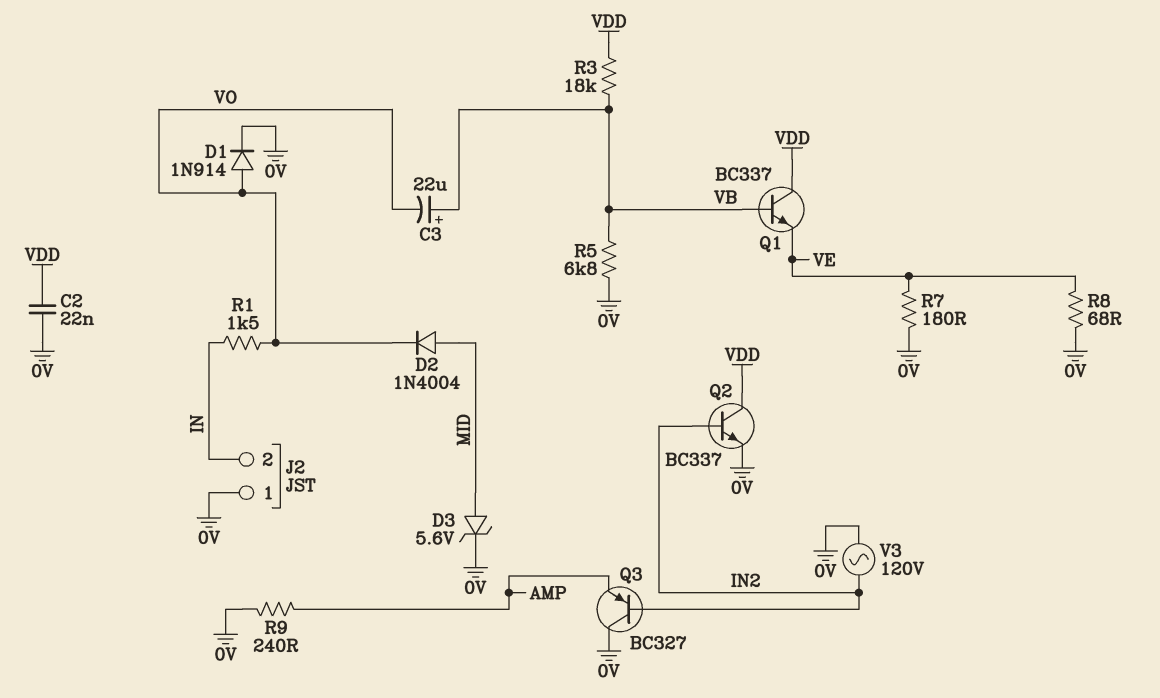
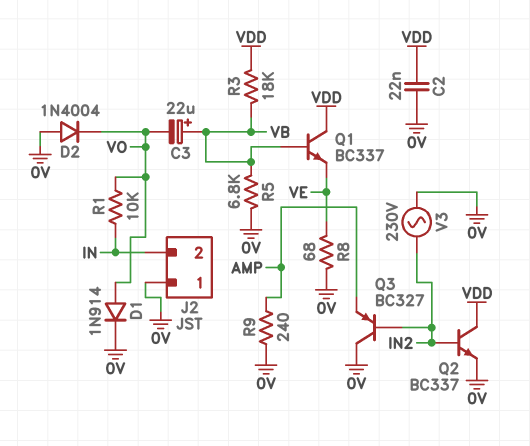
D2: diode 1N4004 (A MID, K VO) -> diode 1N4004 (A 0V, K VO)
D3: zener 5.6V (A MID, K 0V) -> none
R1: 1.5k (IN, VO) -> 10k (IN, VO)
R7: 180 (0V, VE) -> none
V3: AC 120V (0V, IN2) -> AC 230V (0V, IN2)

